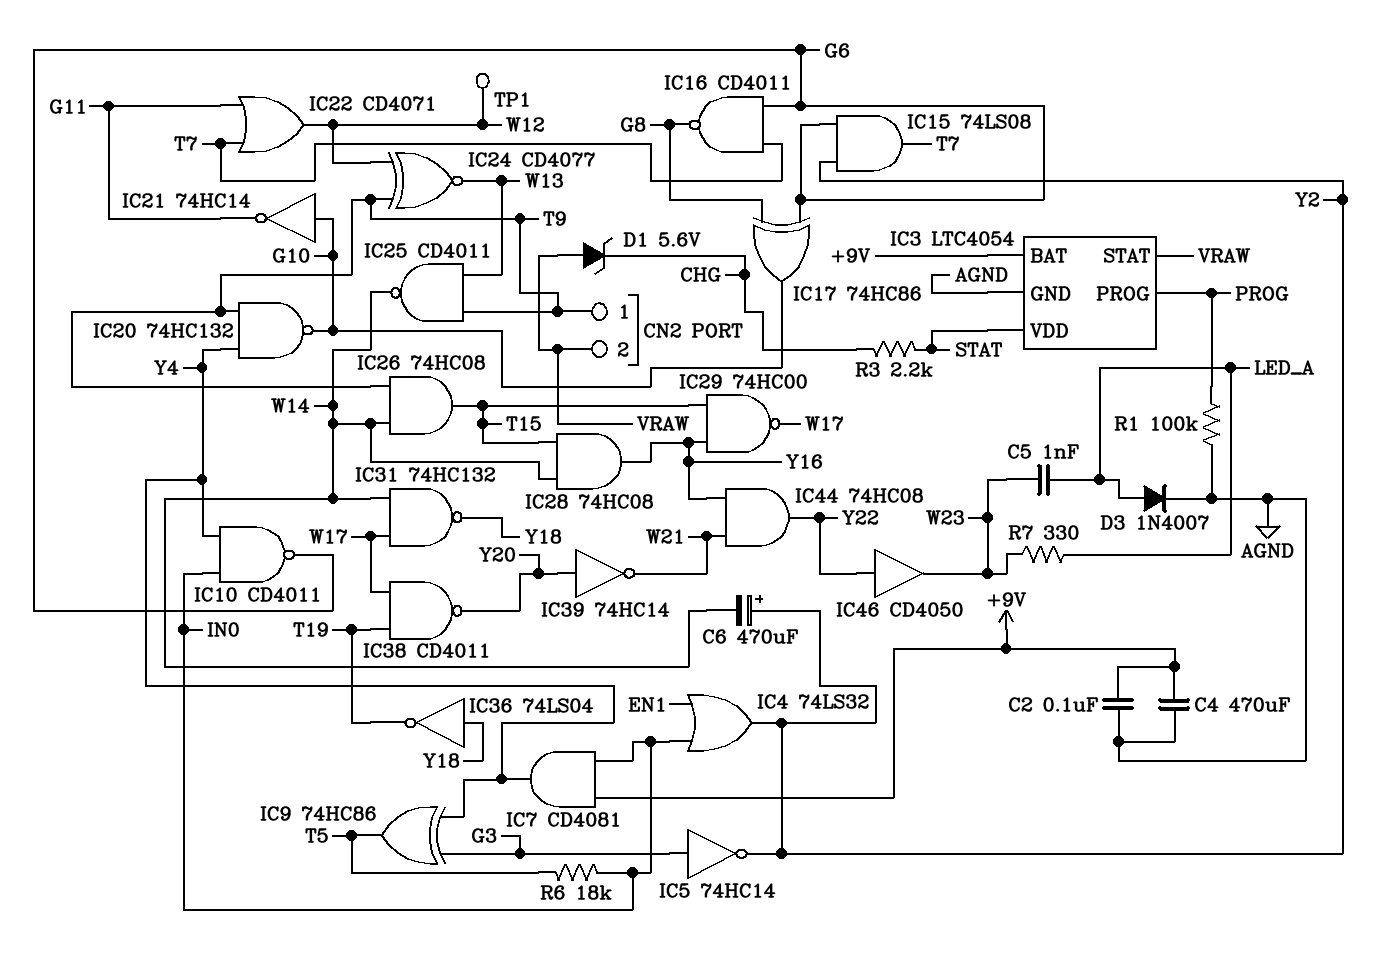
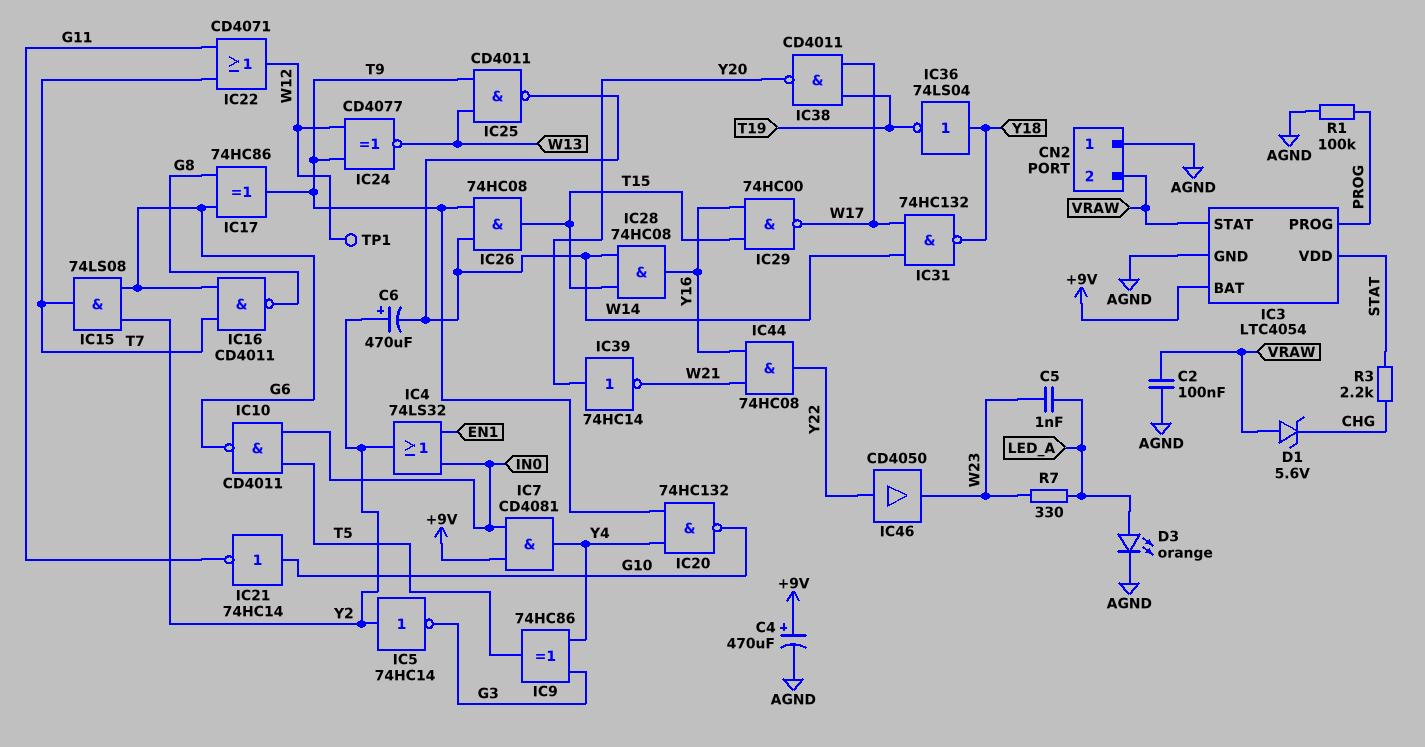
C2: 100nF (+9V, AGND) -> 100nF (AGND, VRAW)
C4: 470uF (+9V, AGND) -> 470uF (plus +9V, minus AGND)
CN2 pin 1: T9 -> AGND
D3: diode 1N4007 (A LED_A, K AGND) -> LED orange (A LED_A, K AGND)
IC5: NOT 74HC14 (in G3, out Y2) -> NOT 74HC14 (in Y2, out G3)
IC10: NAND CD4011 (in IN0, in Y4, out G6) -> NAND CD4011 (in IN0, in T5, out G6)
IC17: XOR 74HC86 (in G6, in G8, out G10) -> XOR 74HC86 (in G6, in G8, out T9)
R6: 18k (IN0, T5) -> none

